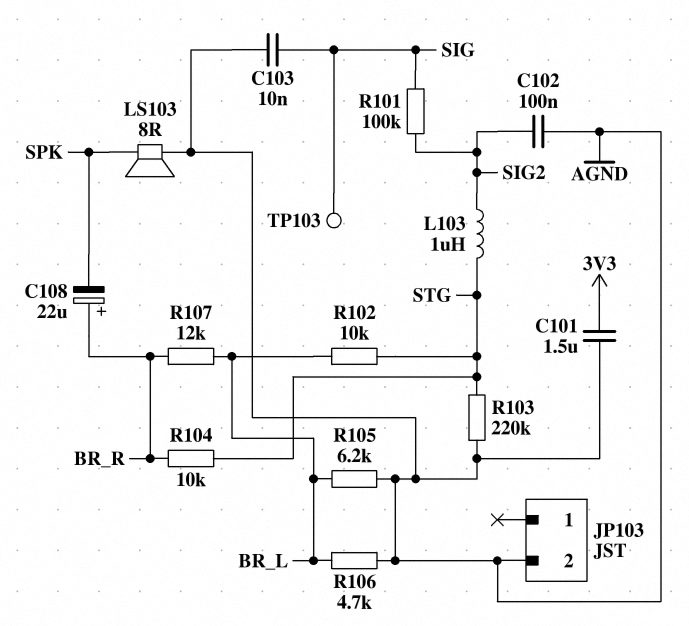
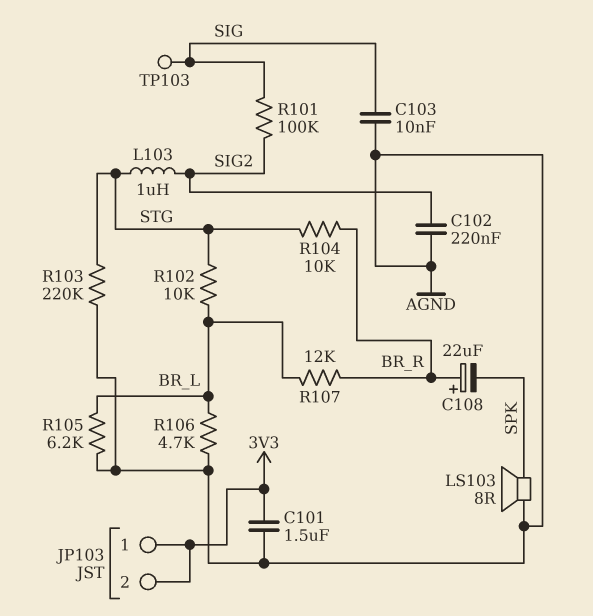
C102: 100nF (AGND, SIG2) -> 220nF (AGND, SIG2)
JP103 pin 1: none -> 3V3
JP103 pin 2: AGND -> 3V3

